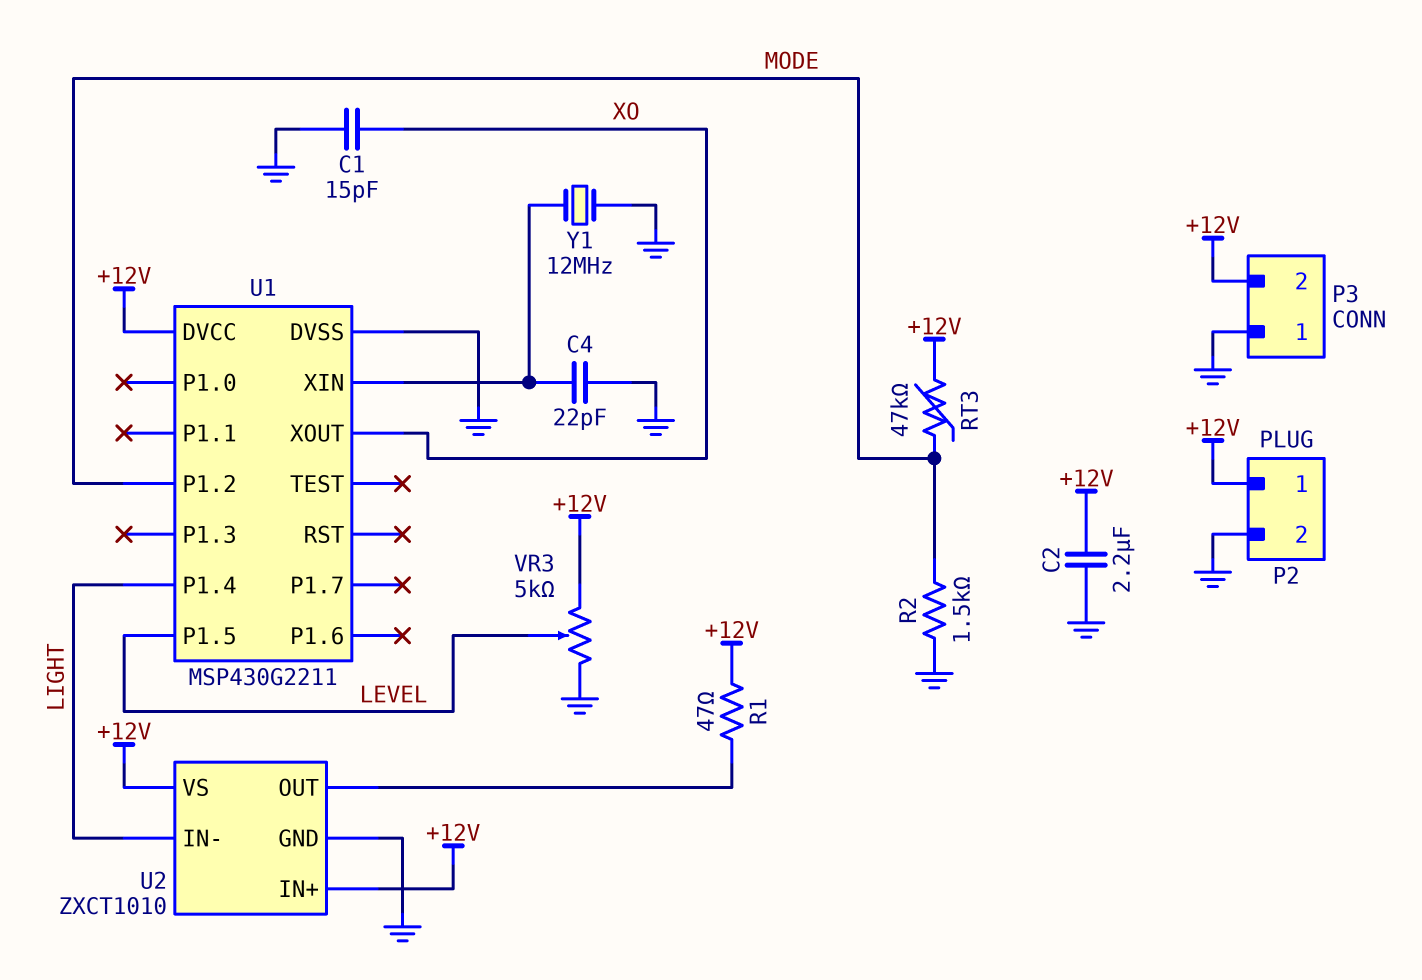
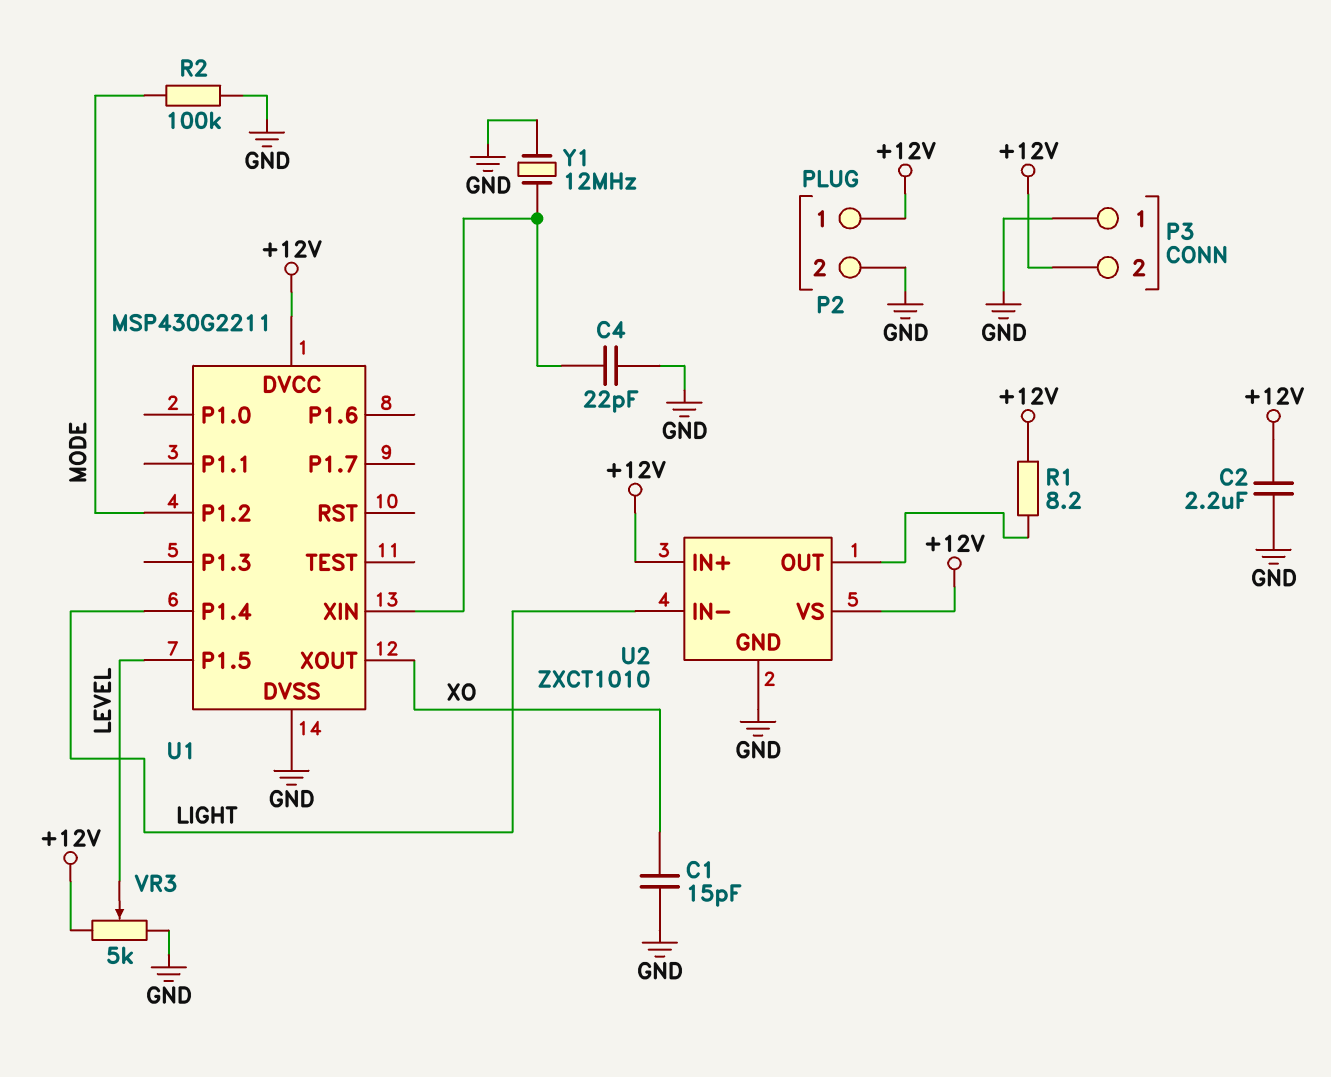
R1: 47 (+12V, U2/OUT) -> 8.2 (+12V, U2/OUT)
R2: 1.5k (GND, MODE) -> 100k (GND, MODE)
RT3: 47k (+12V, MODE) -> none

